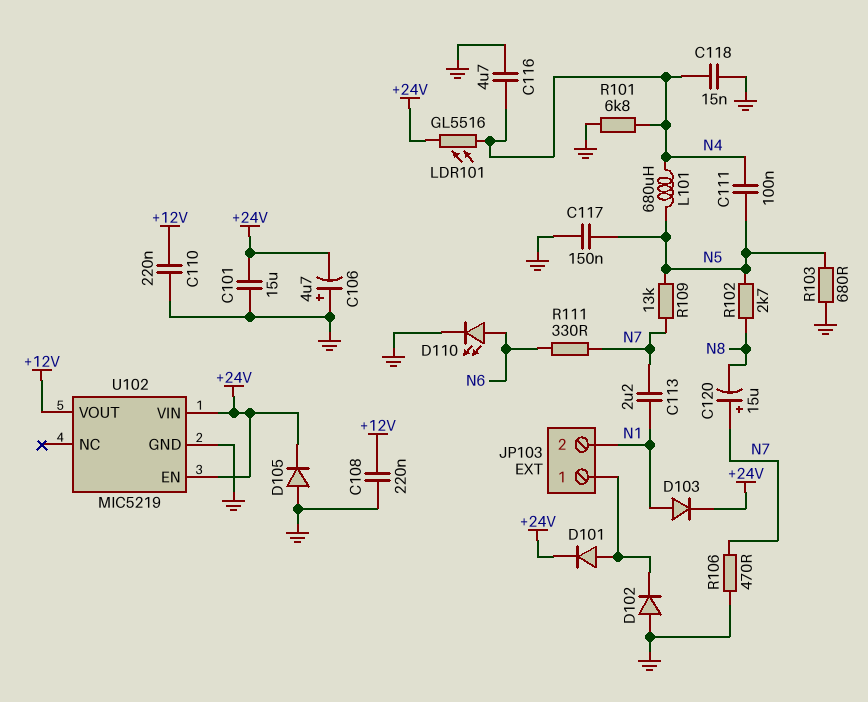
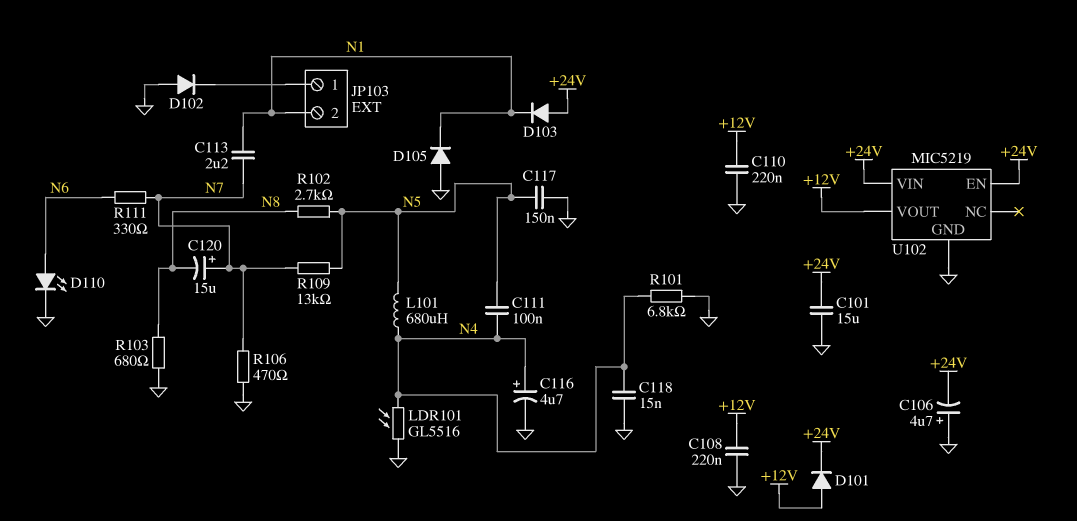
C116: 4.7uF (GND, N4) -> 4.7uF (plus N4, minus GND)
D101: diode (A JP103/1, K +24V) -> diode (A +12V, K +24V)
D103: diode (A N1, K +24V) -> diode (A +24V, K N1)
D105: diode (A GND, K +24V) -> diode (A GND, K N1)
LDR101: GL5516 (+24V, N4) -> GL5516 (GND, N4)
R103: 680 (GND, N5) -> 680 (GND, N8)

